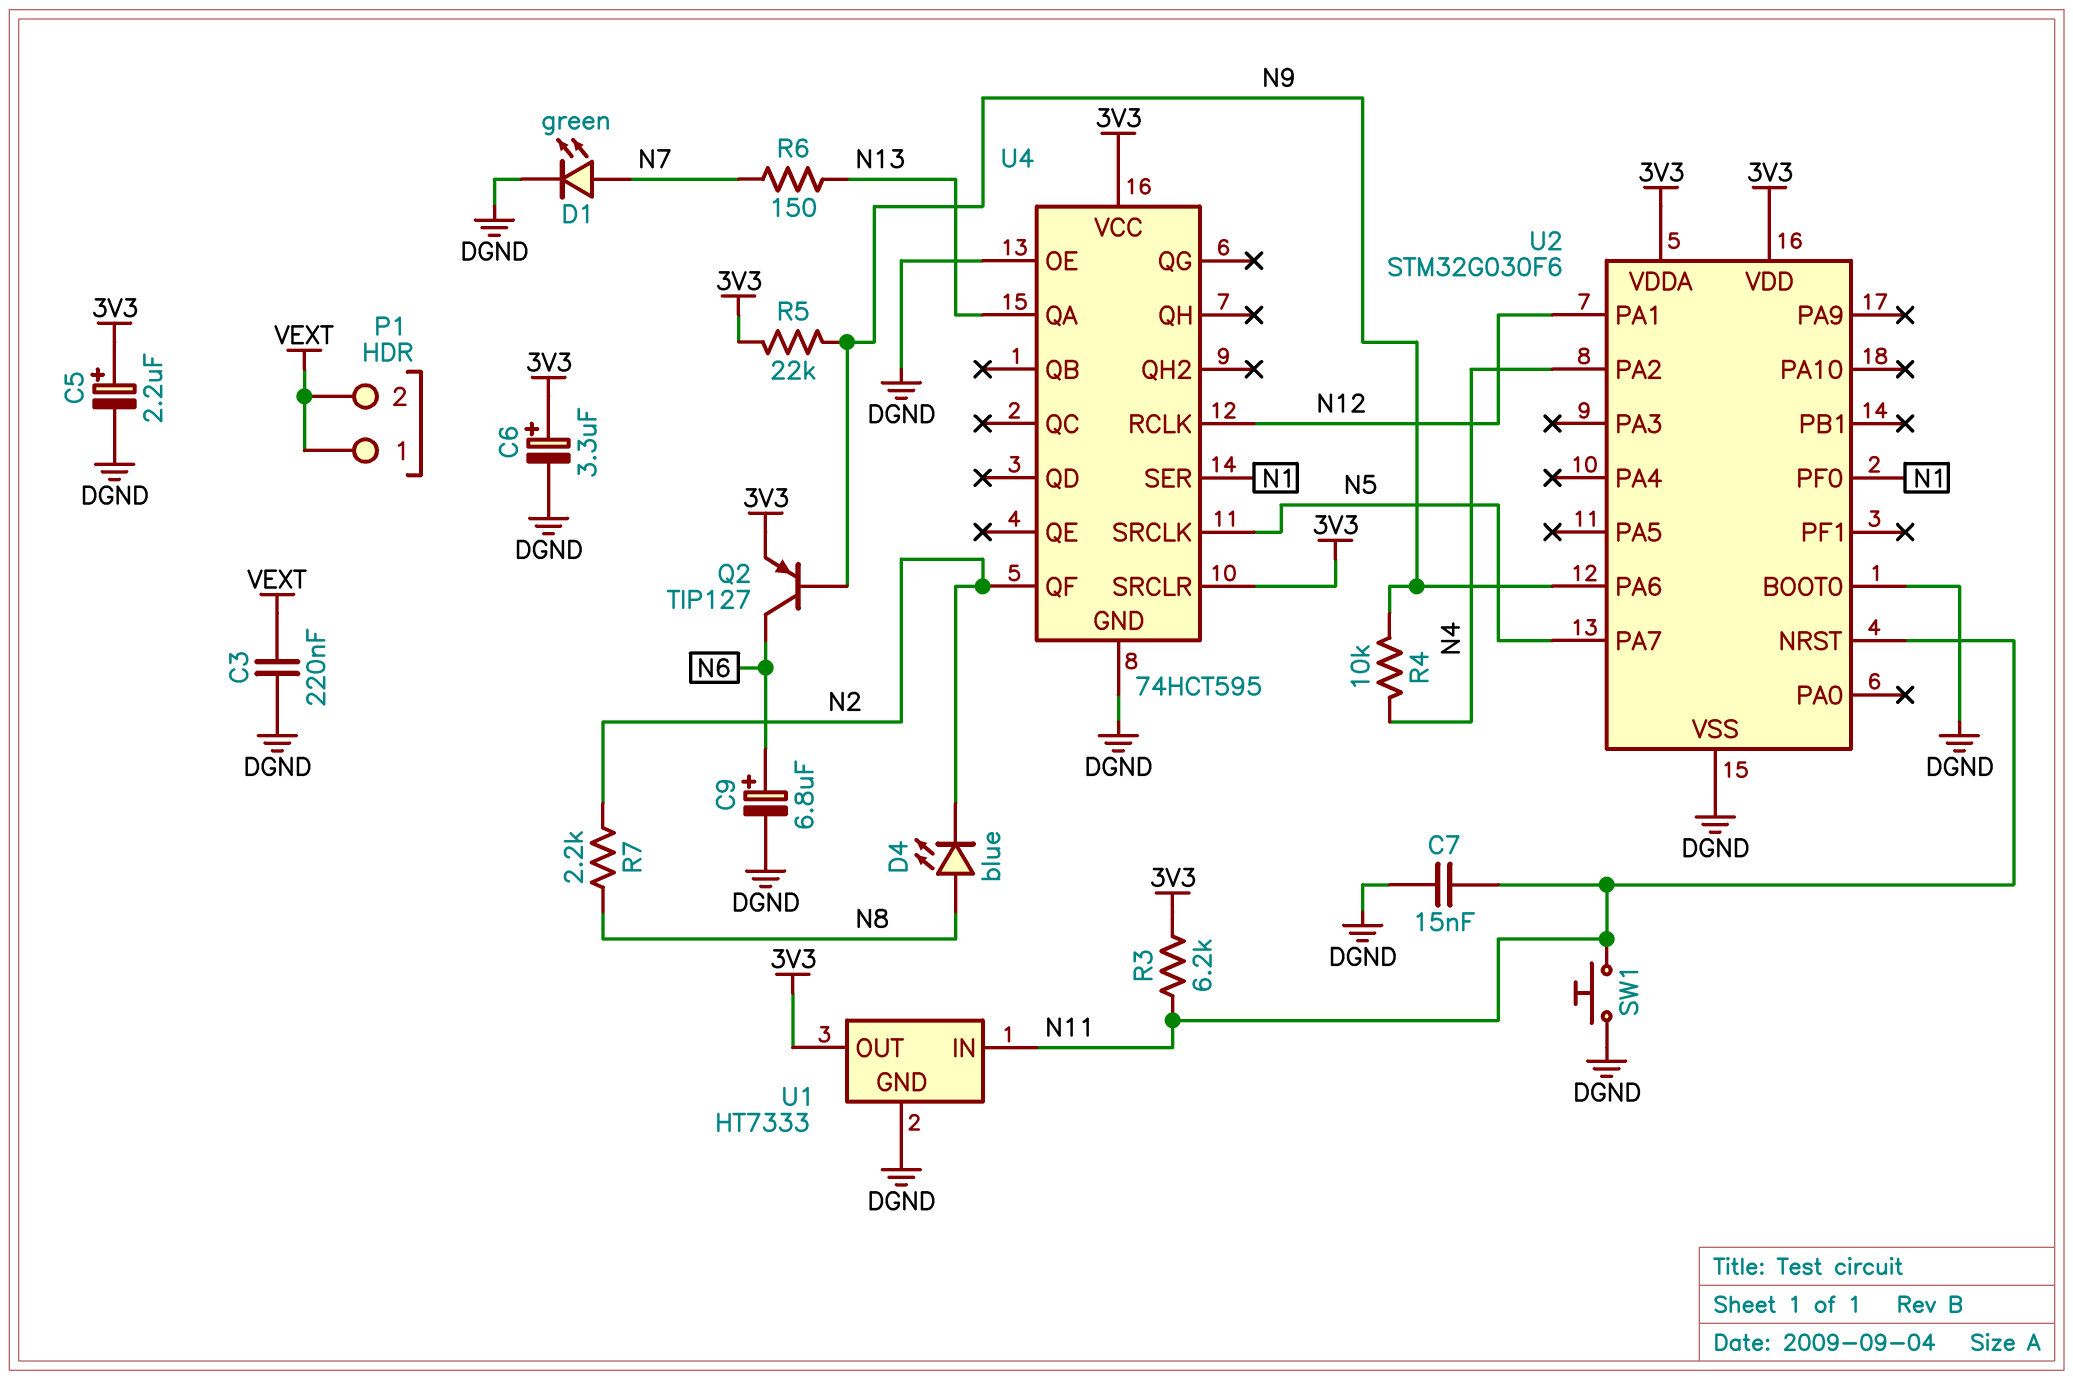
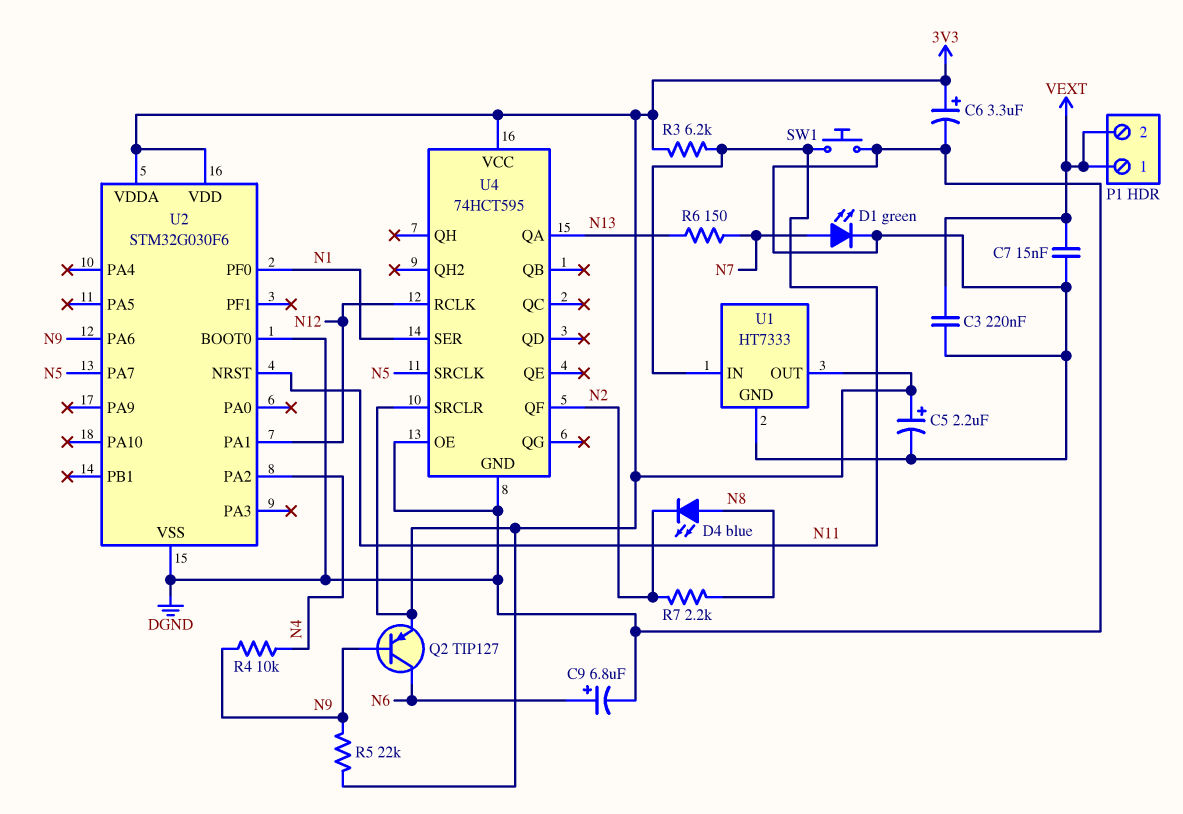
C7: 15nF (DGND, N11) -> 15nF (DGND, VEXT)

